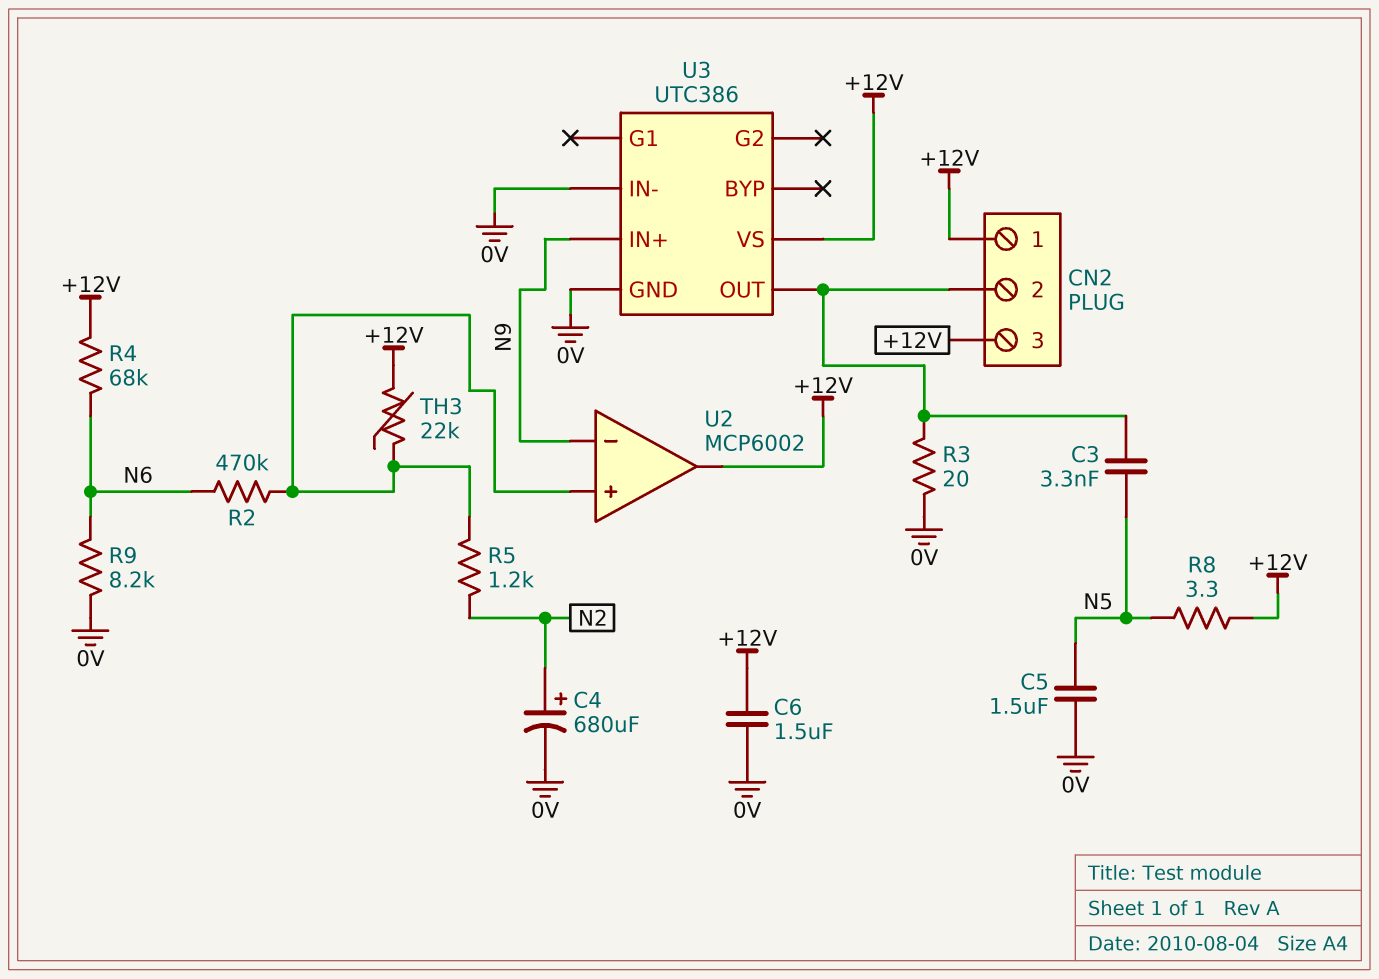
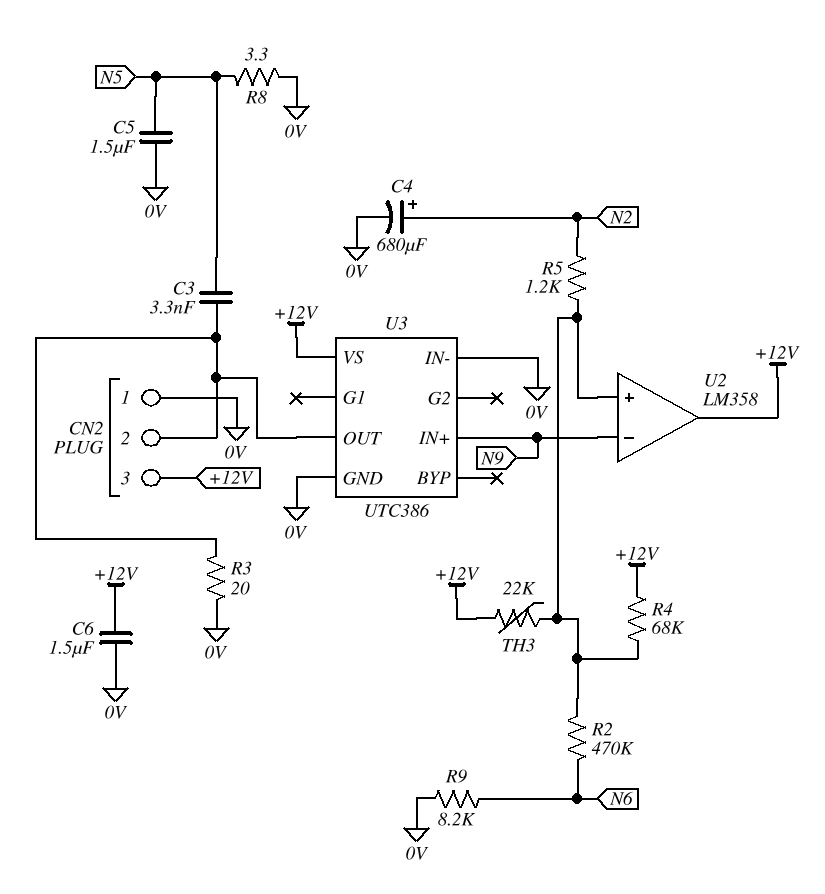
CN2 pin 1: +12V -> 0V
R4: 68k (+12V, N6) -> 68k (+12V, U2/in+)
R8: 3.3 (+12V, N5) -> 3.3 (0V, N5)
U2: MCP6002 -> LM358

